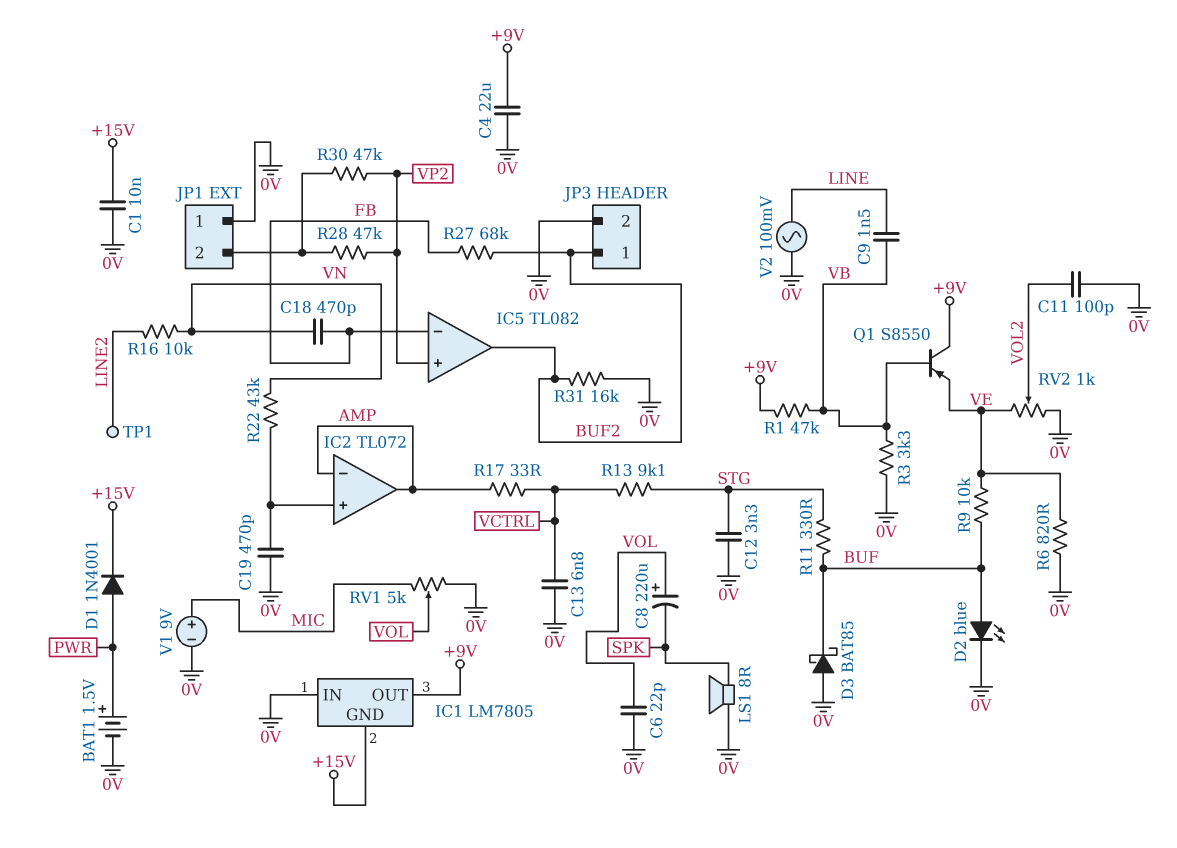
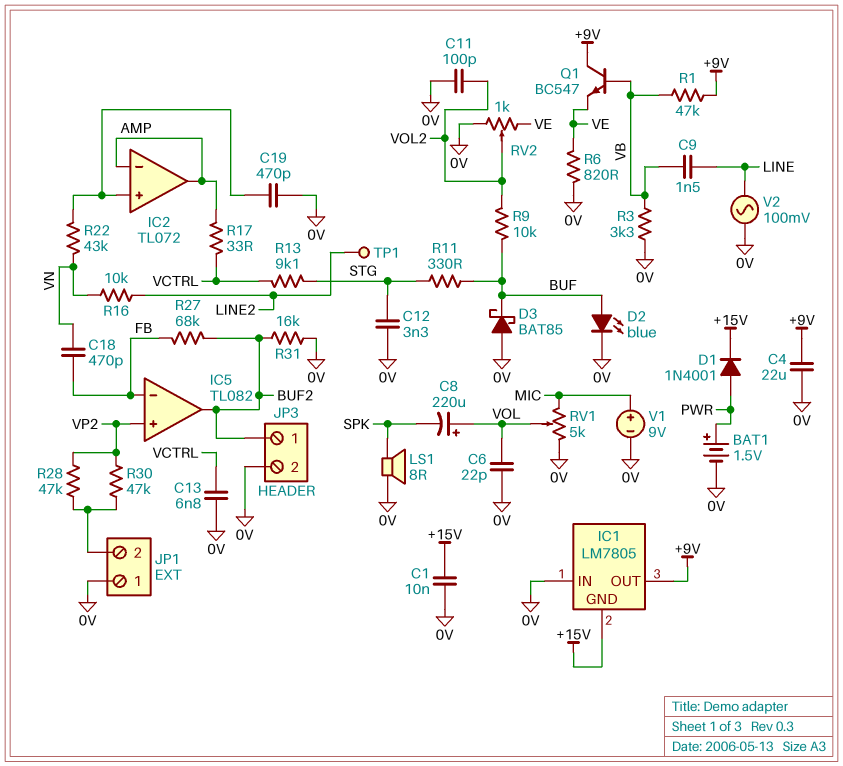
Q1: PNP S8550 (B VB, C +9V, E VE) -> NPN BC547 (B VB, C +9V, E VE)
R9: 10k (BUF, VE) -> 10k (BUF, VOL2)

